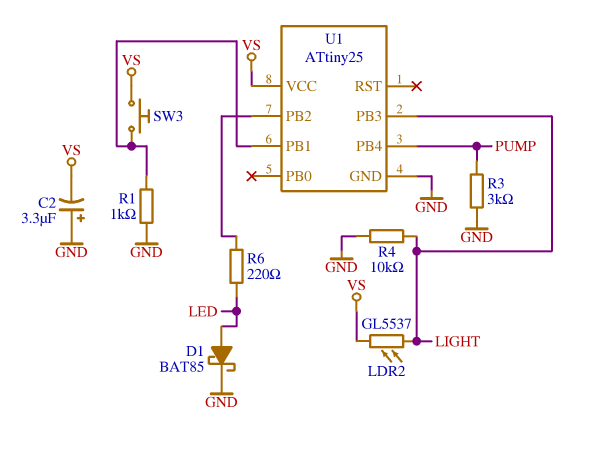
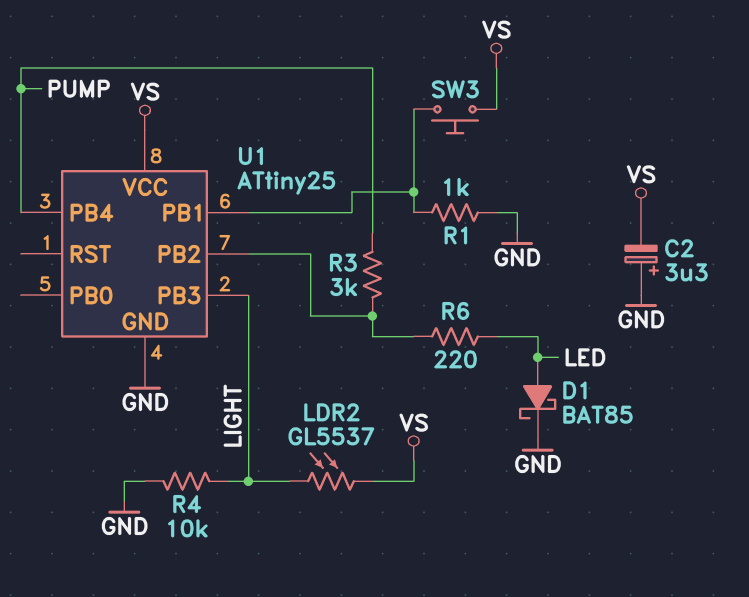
R3: 3k (GND, PUMP) -> 3k (PUMP, U1/PB2)

